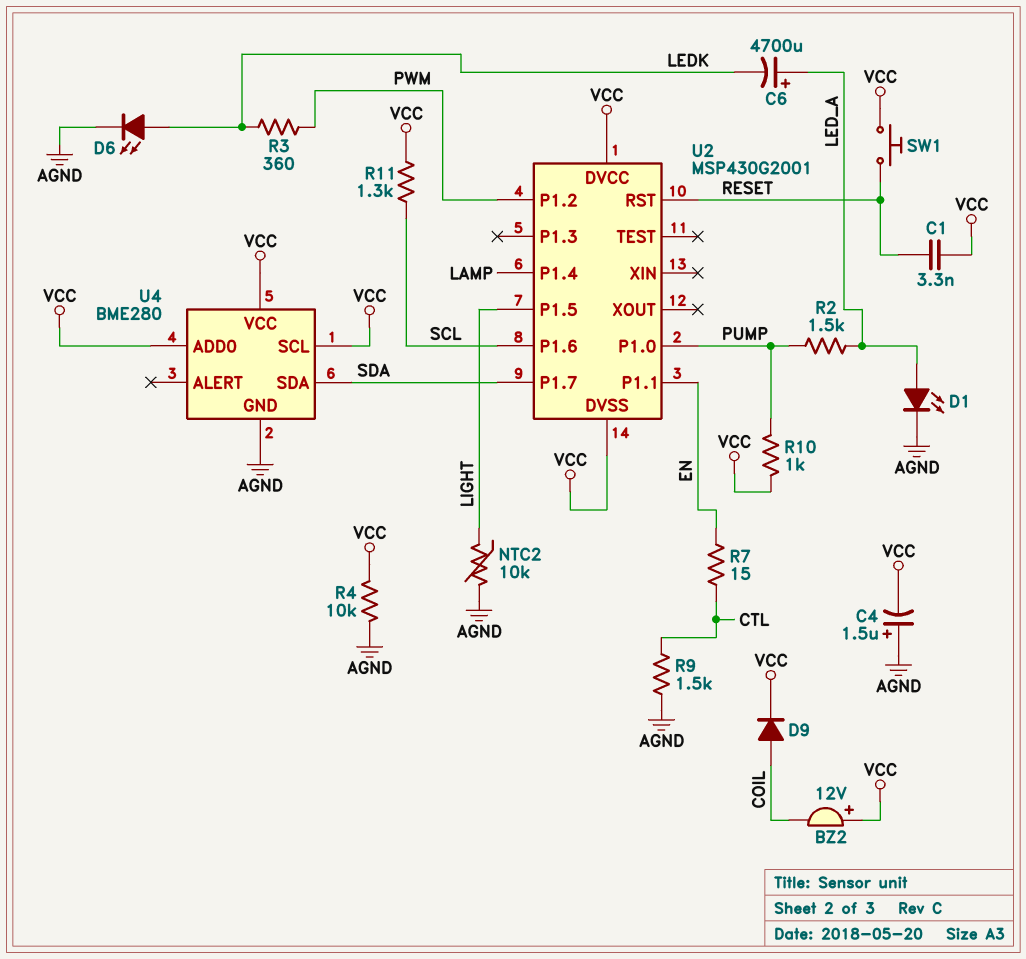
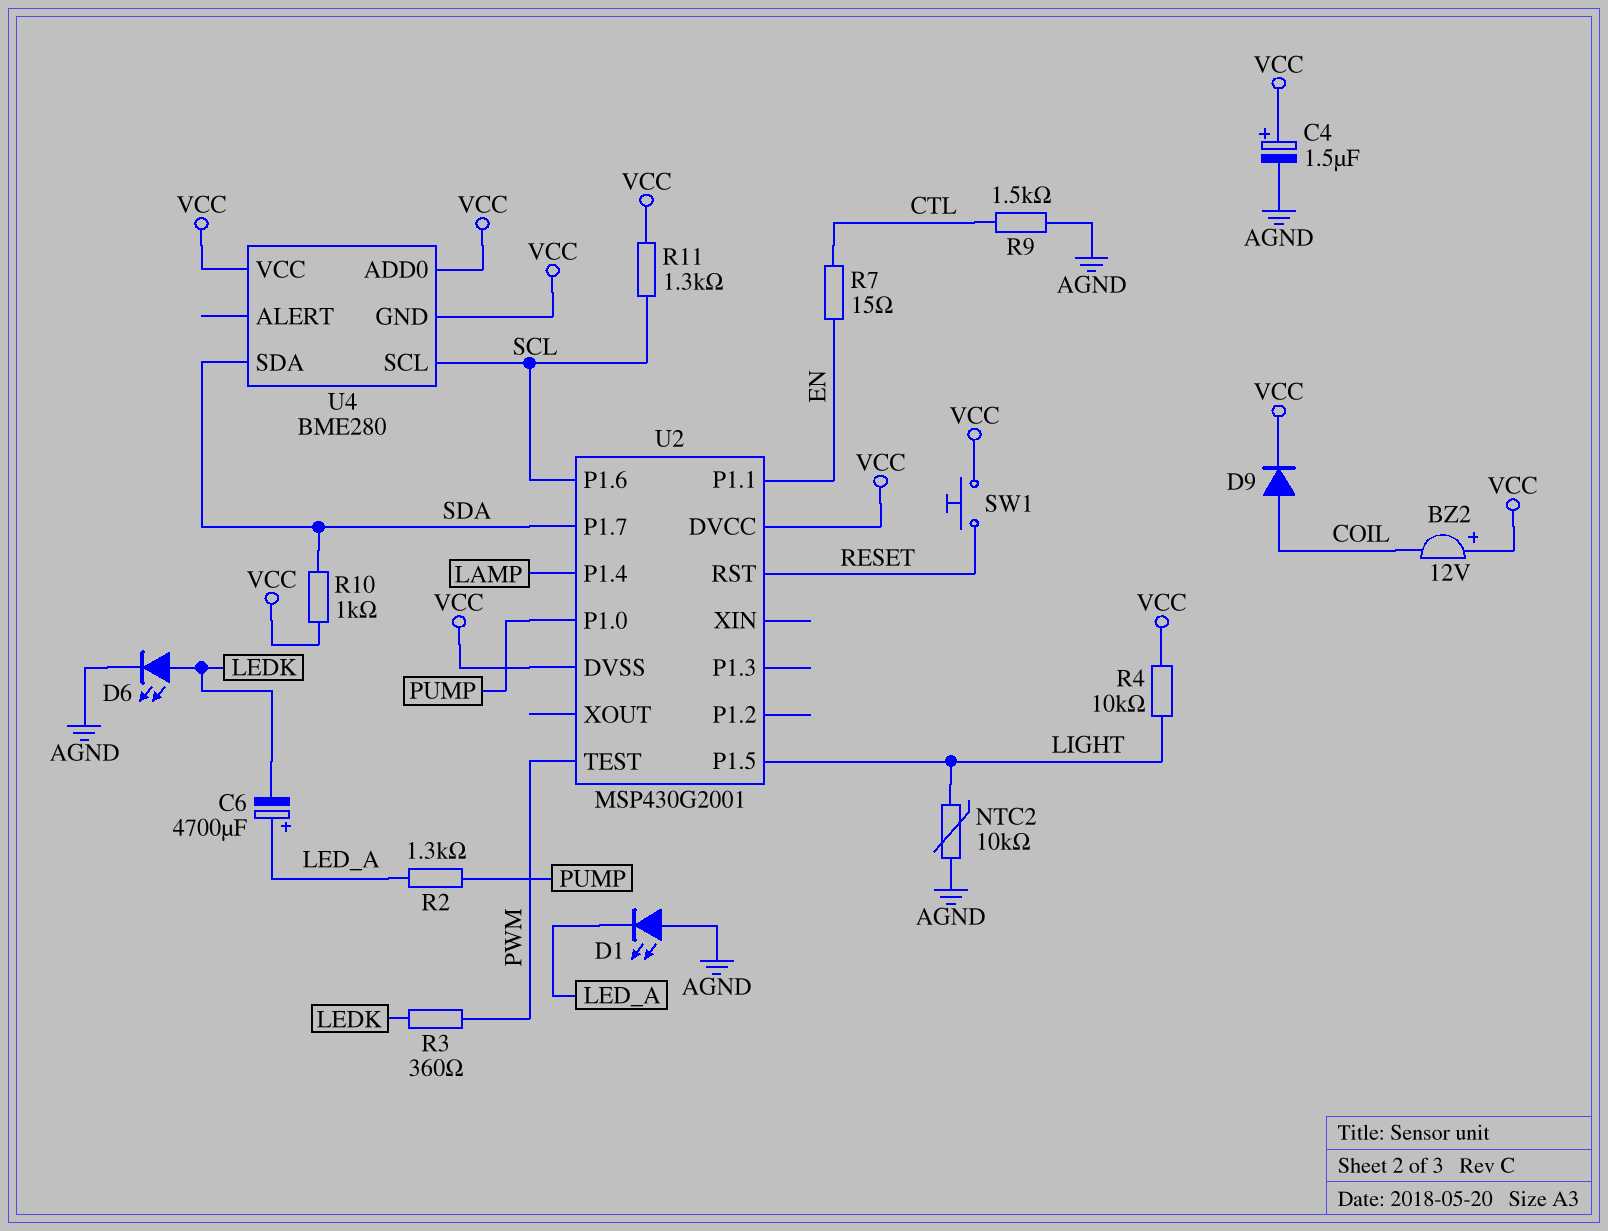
C1: 3.3nF (RESET, VCC) -> none
C4: 1.5uF (plus AGND, minus VCC) -> 1.5uF (plus VCC, minus AGND)
D1: LED (A LED_A, K AGND) -> LED (A AGND, K LED_A)
R2: 1.5k (LED_A, PUMP) -> 1.3k (LED_A, PUMP)
R4: 10k (AGND, VCC) -> 10k (LIGHT, VCC)
R10: 1k (PUMP, VCC) -> 1k (SDA, VCC)
U2 pin P1.2: PWM -> none
U2 pin TEST: none -> PWM
U4 pin GND: AGND -> VCC
U4 pin SCL: VCC -> SCL

